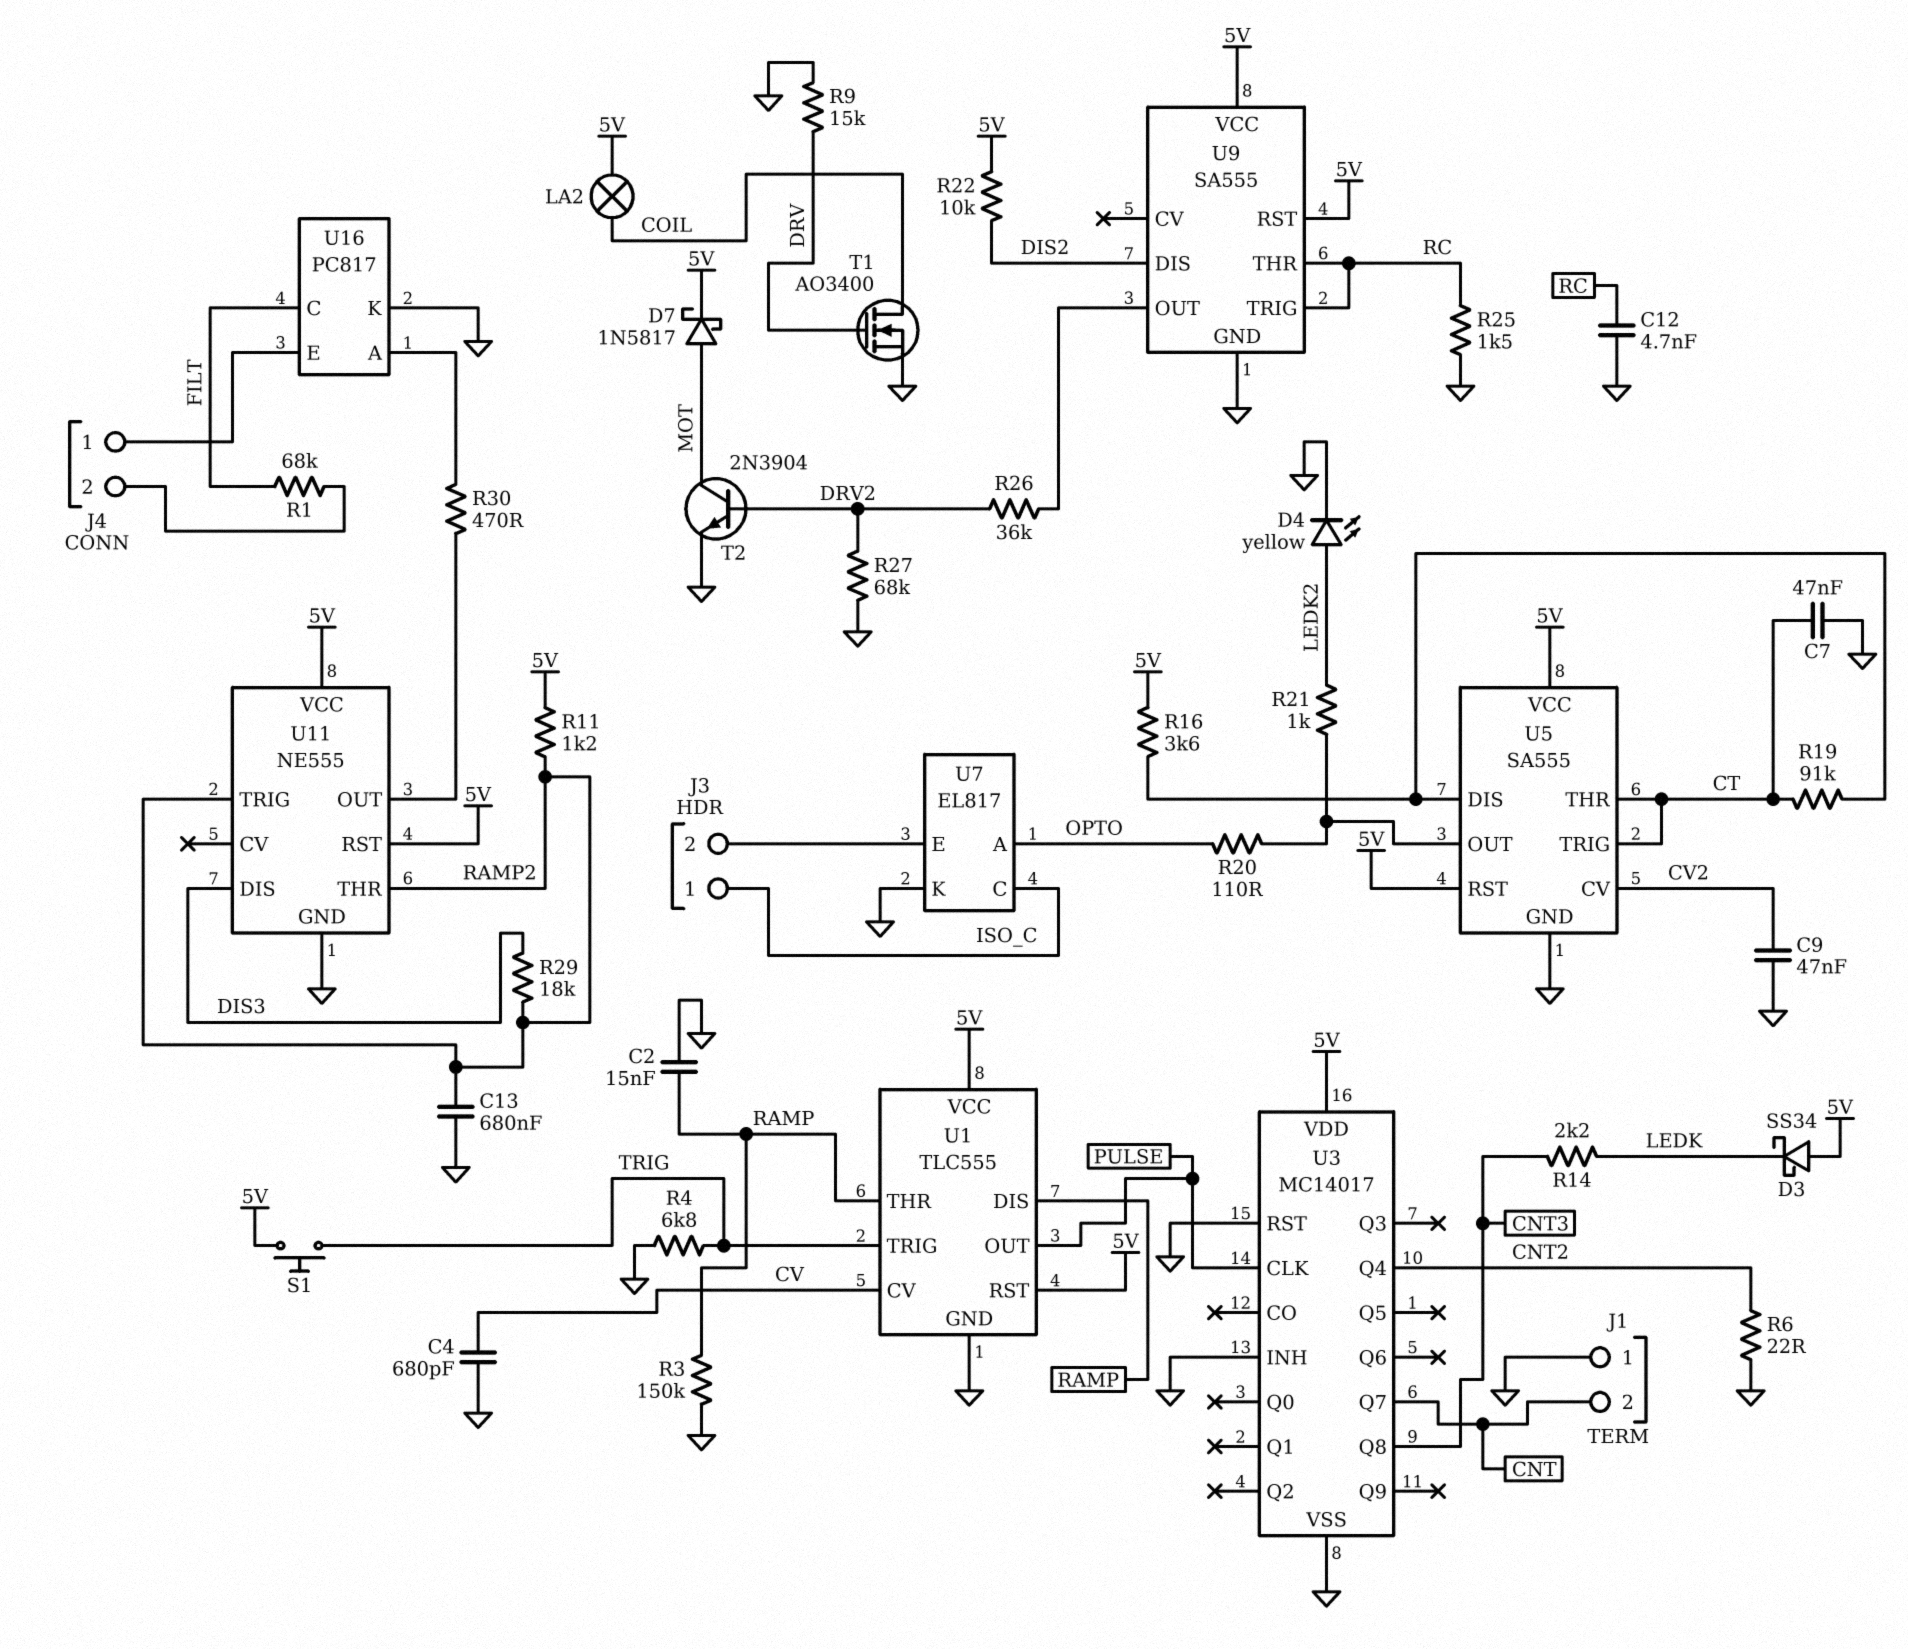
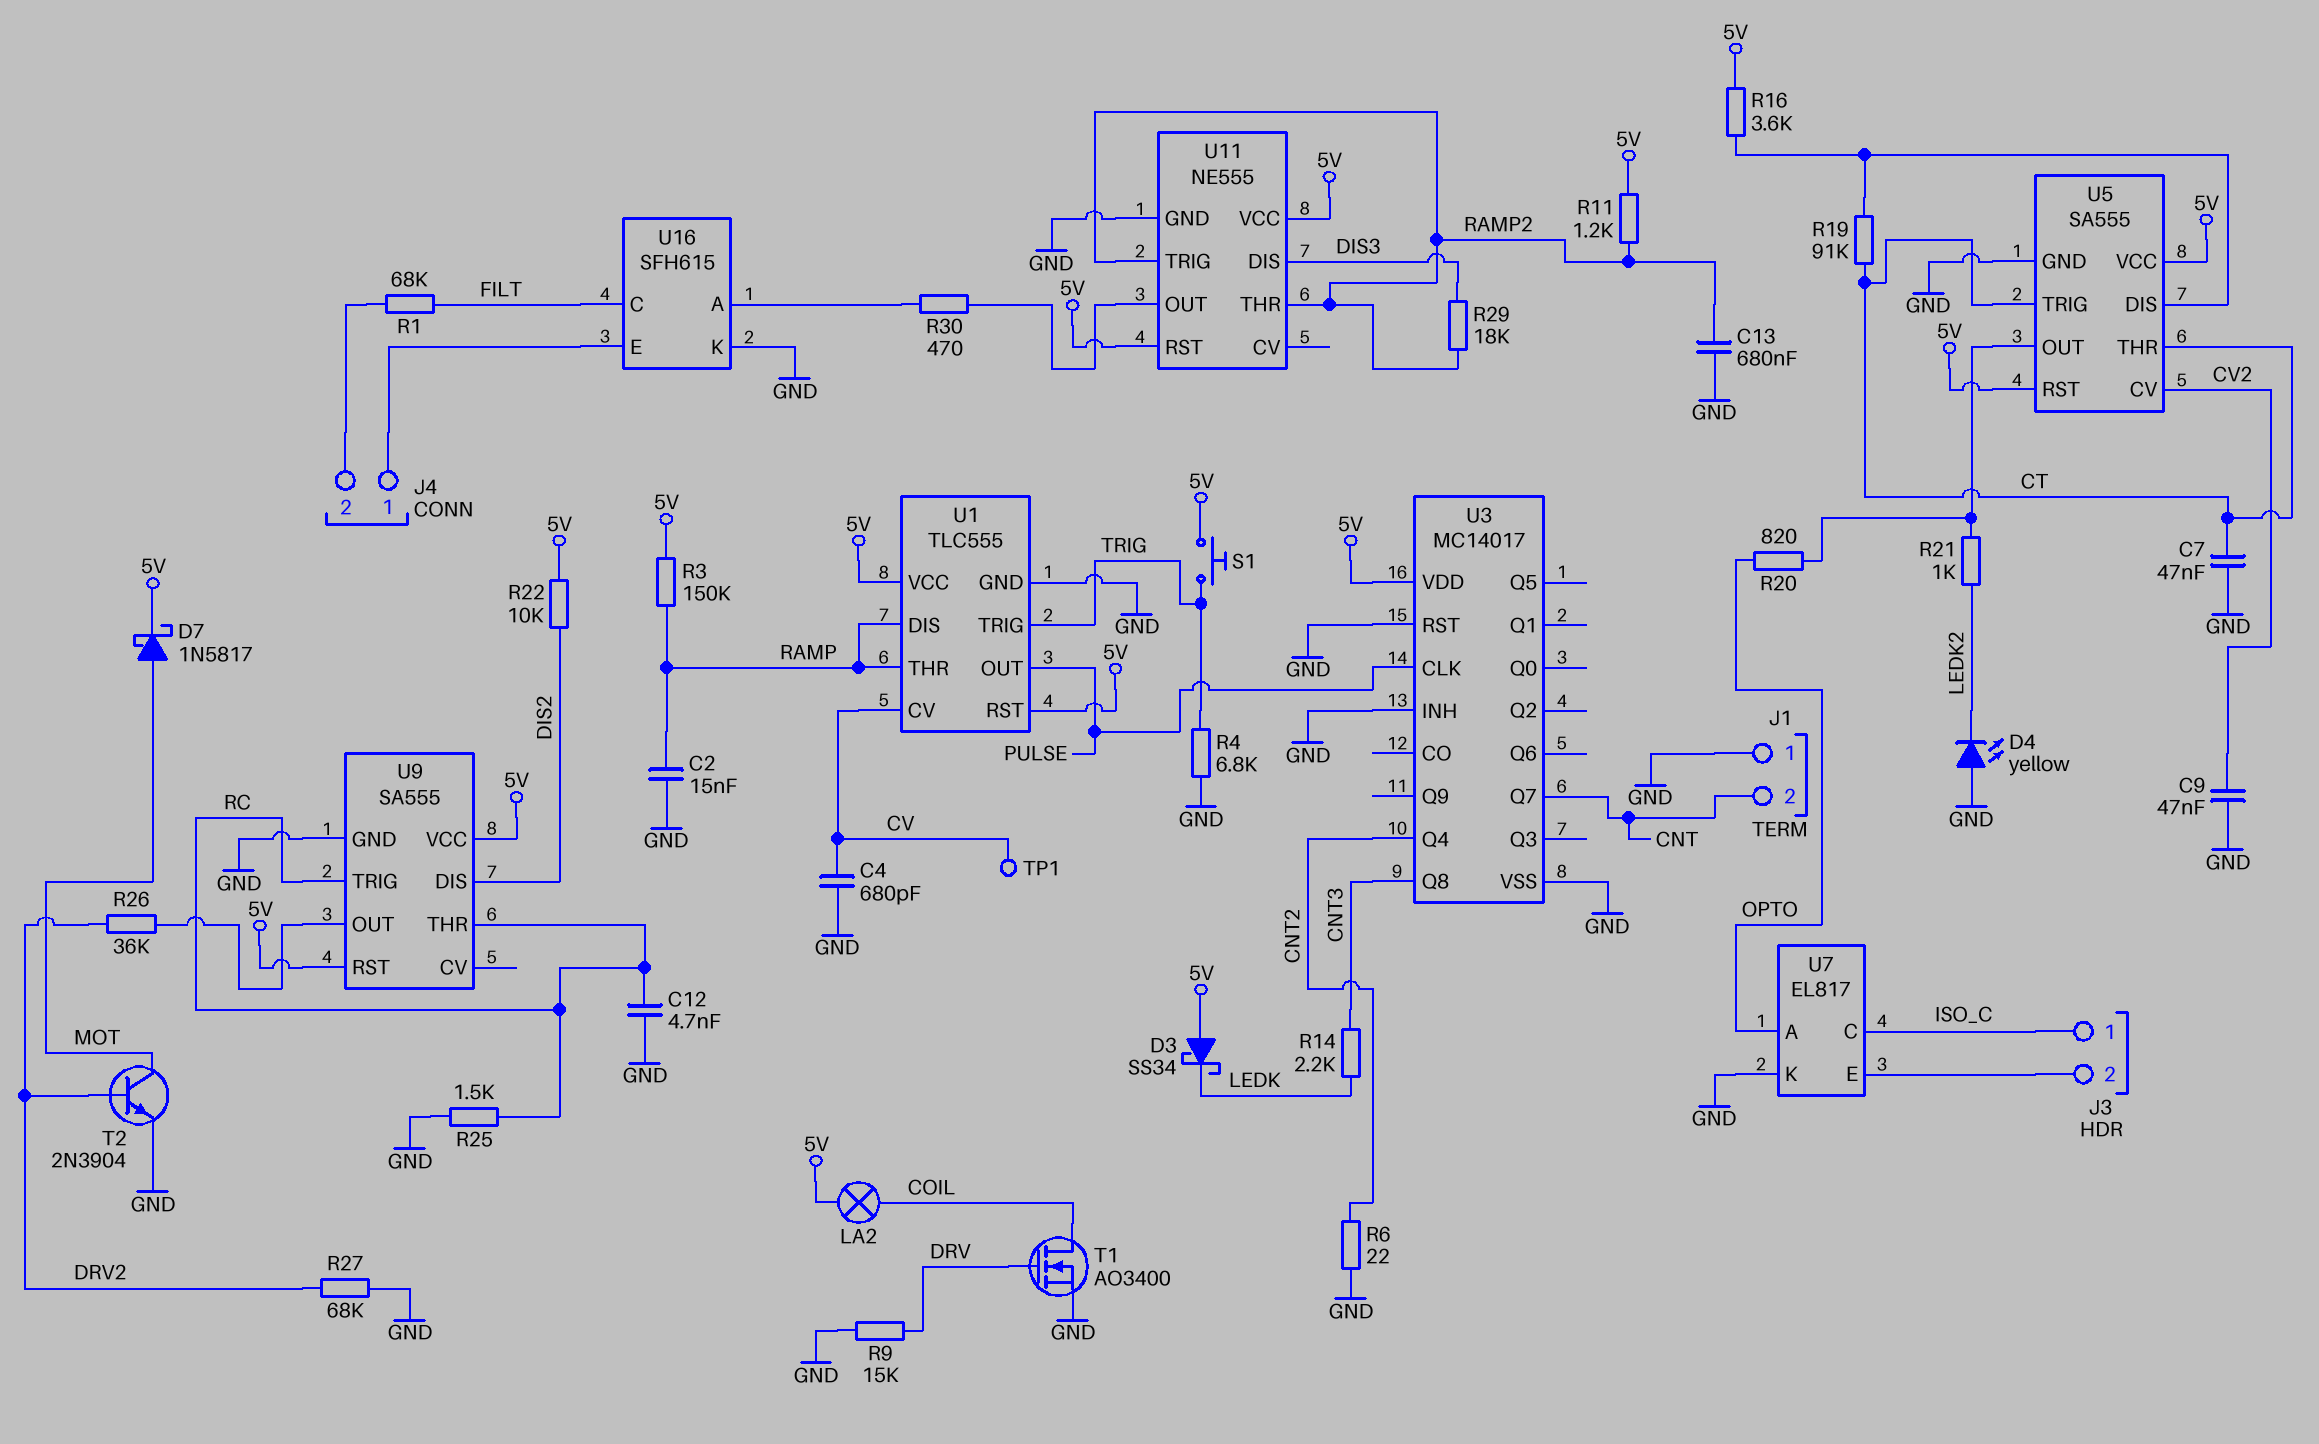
D4: LED yellow (A LEDK2, K GND) -> LED yellow (A GND, K LEDK2)
R3: 150k (GND, RAMP) -> 150k (5V, RAMP)
R20: 110 (OPTO, U5/OUT) -> 820 (OPTO, U5/OUT)
TP1: none -> test point (CV)
U16: PC817 -> SFH615

